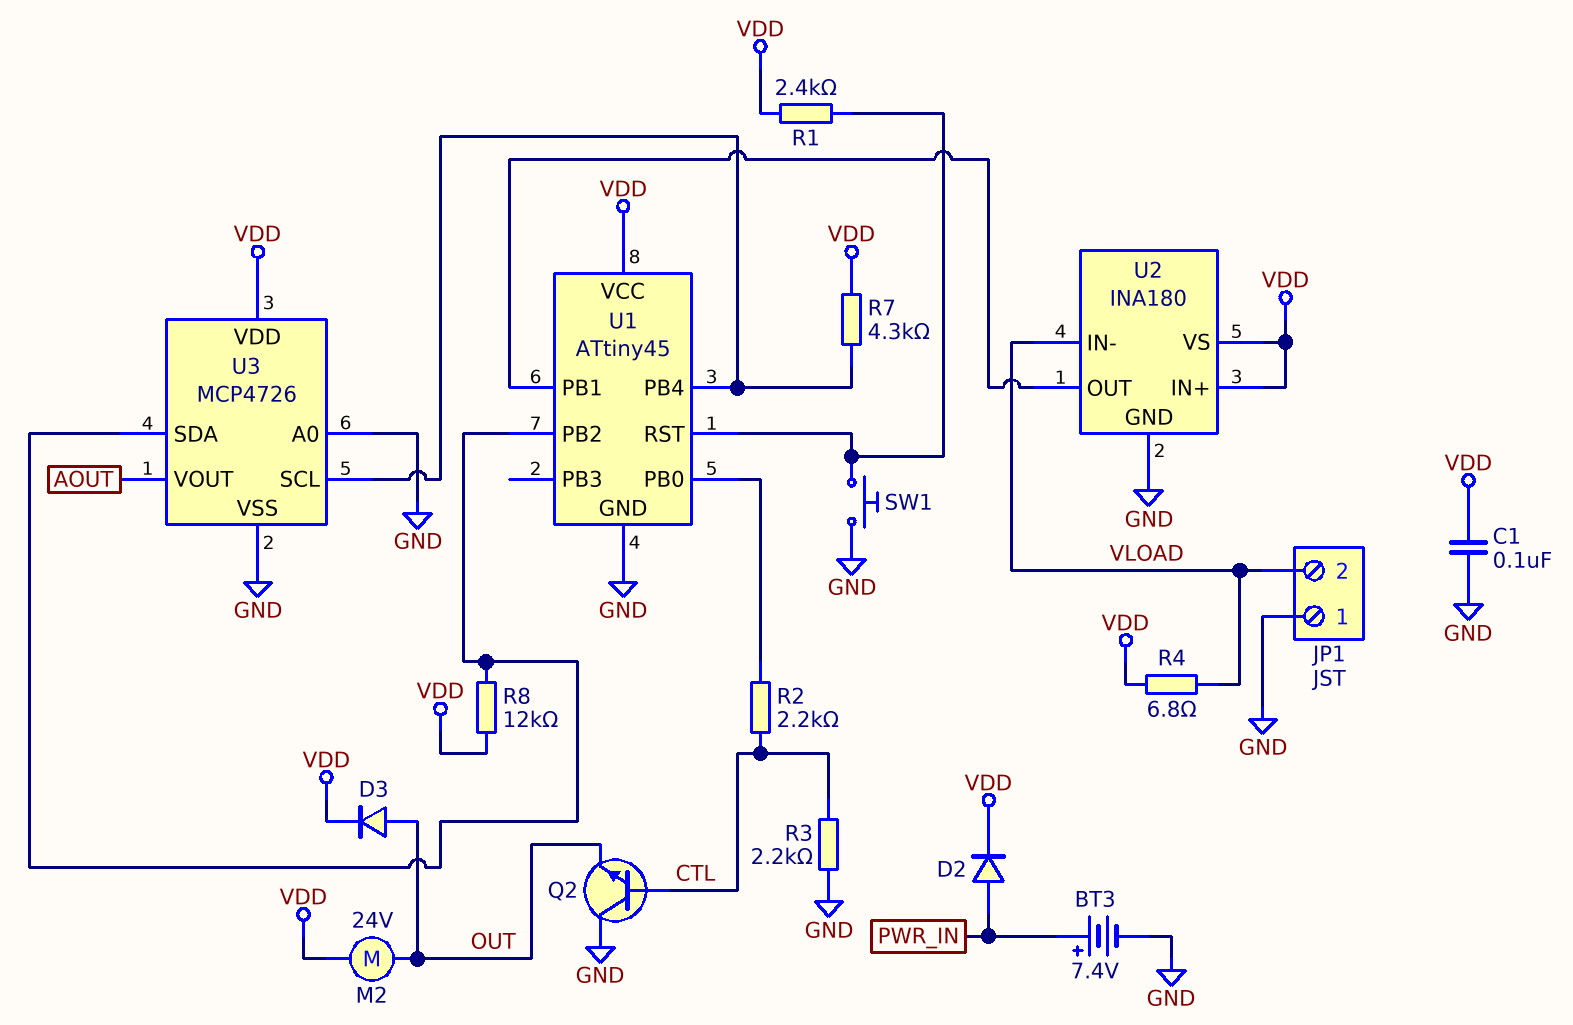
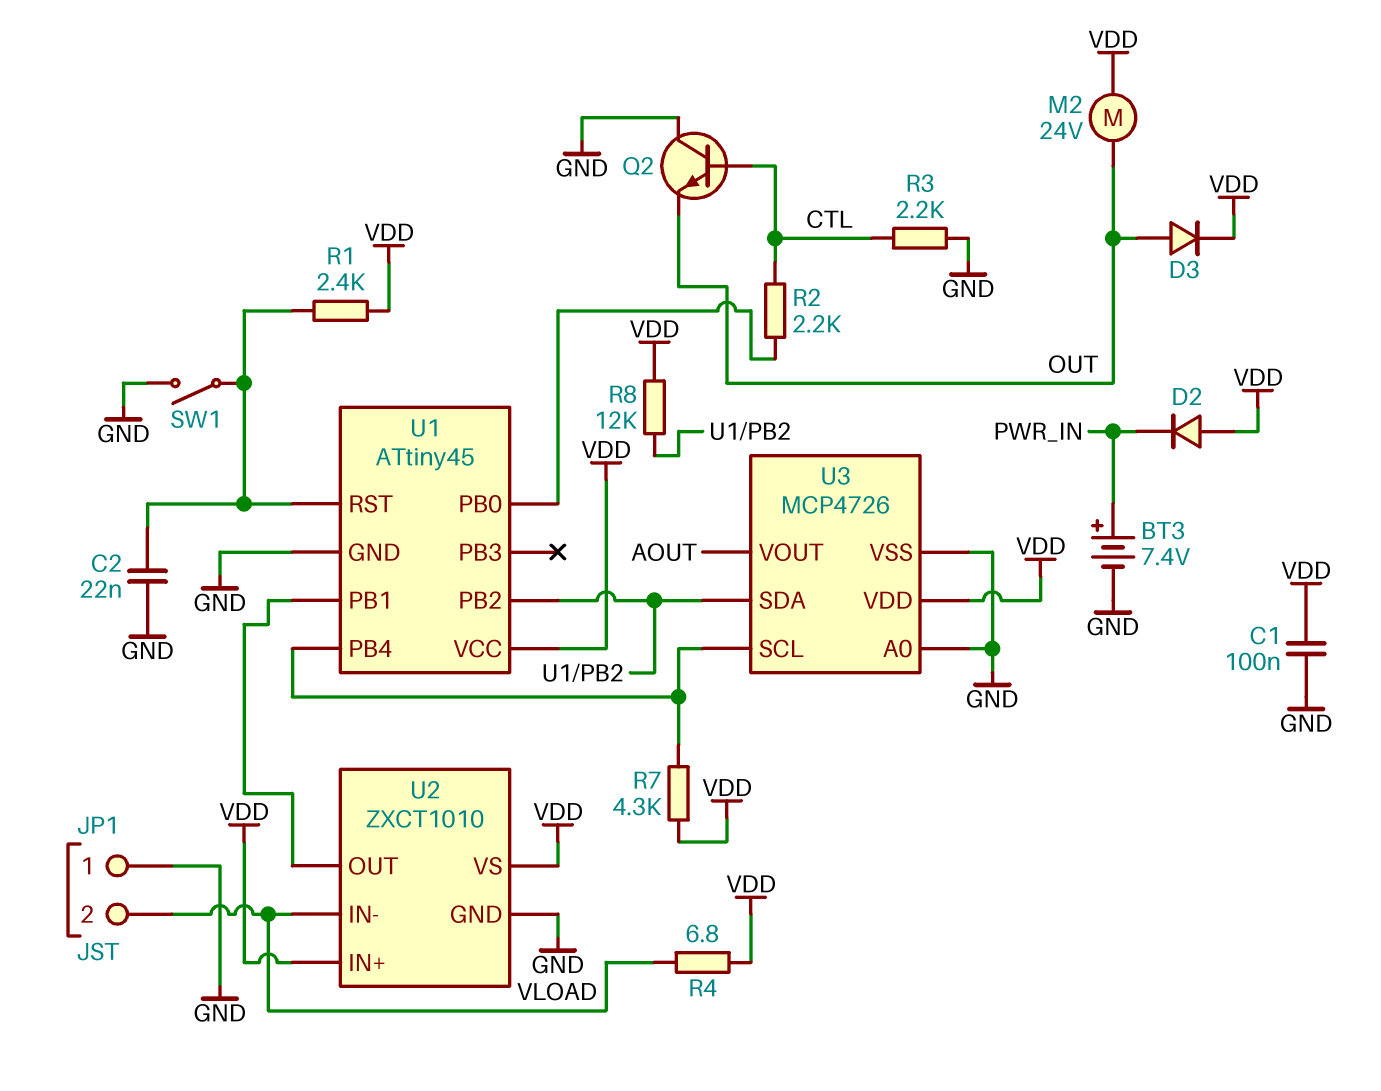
C2: none -> 22nF (GND, U1/RST)
D2: diode (A PWR_IN, K VDD) -> diode (A VDD, K PWR_IN)
SW1: button (GND, U1/RST) -> switch (GND, U1/RST)
U2: INA180 -> ZXCT1010

